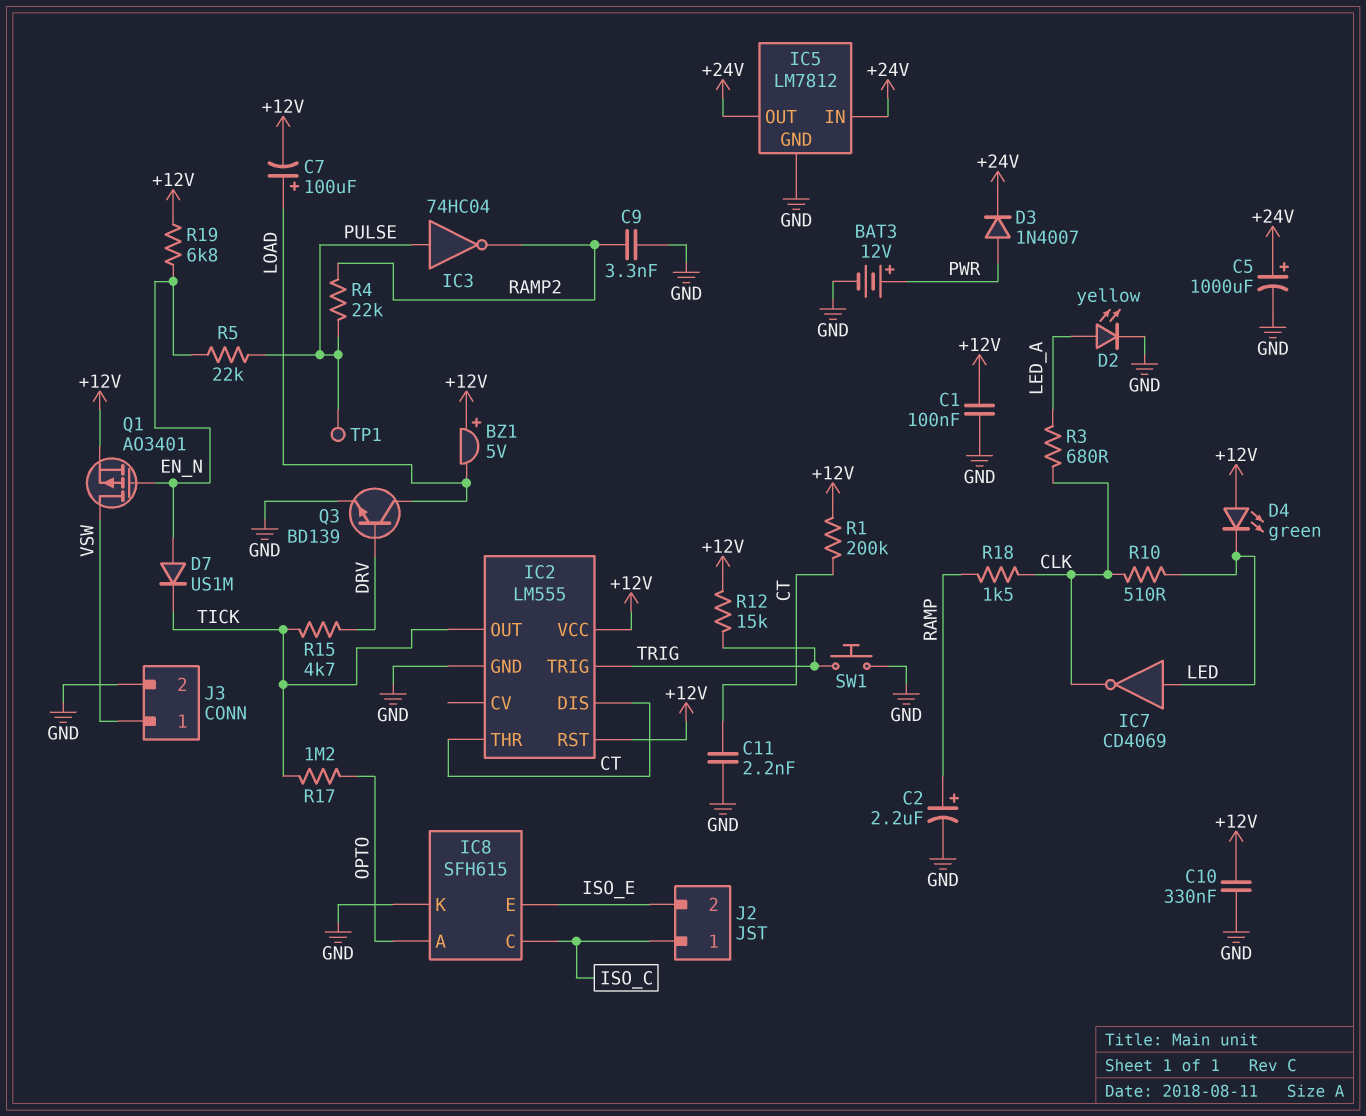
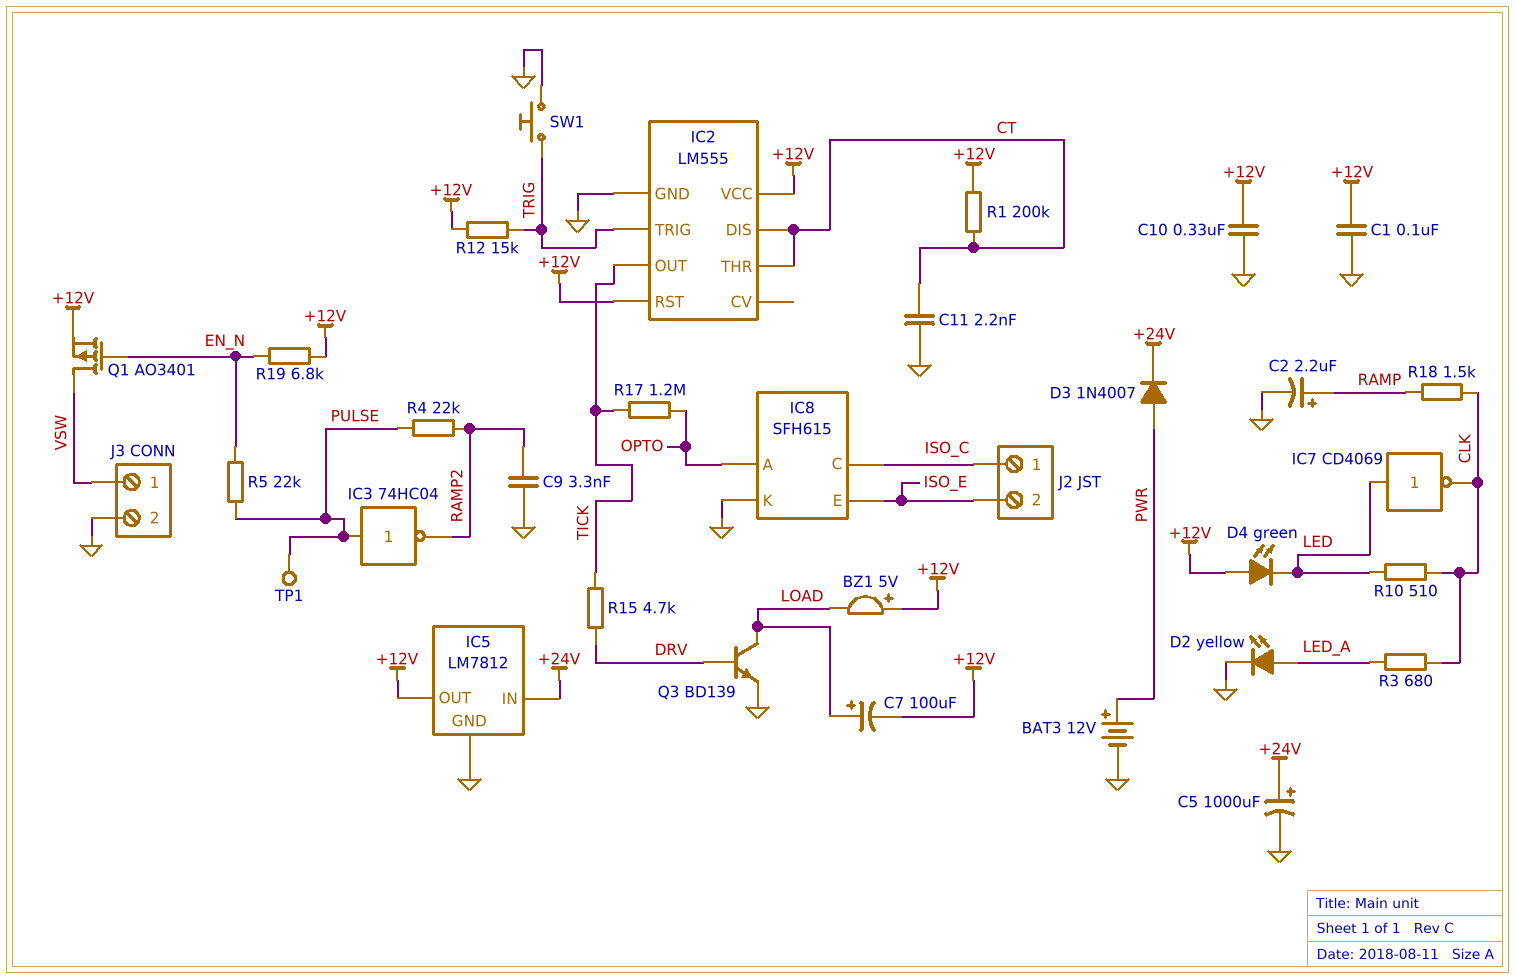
D7: diode US1M (A EN_N, K TICK) -> none
IC5 pin OUT: +24V -> +12V

